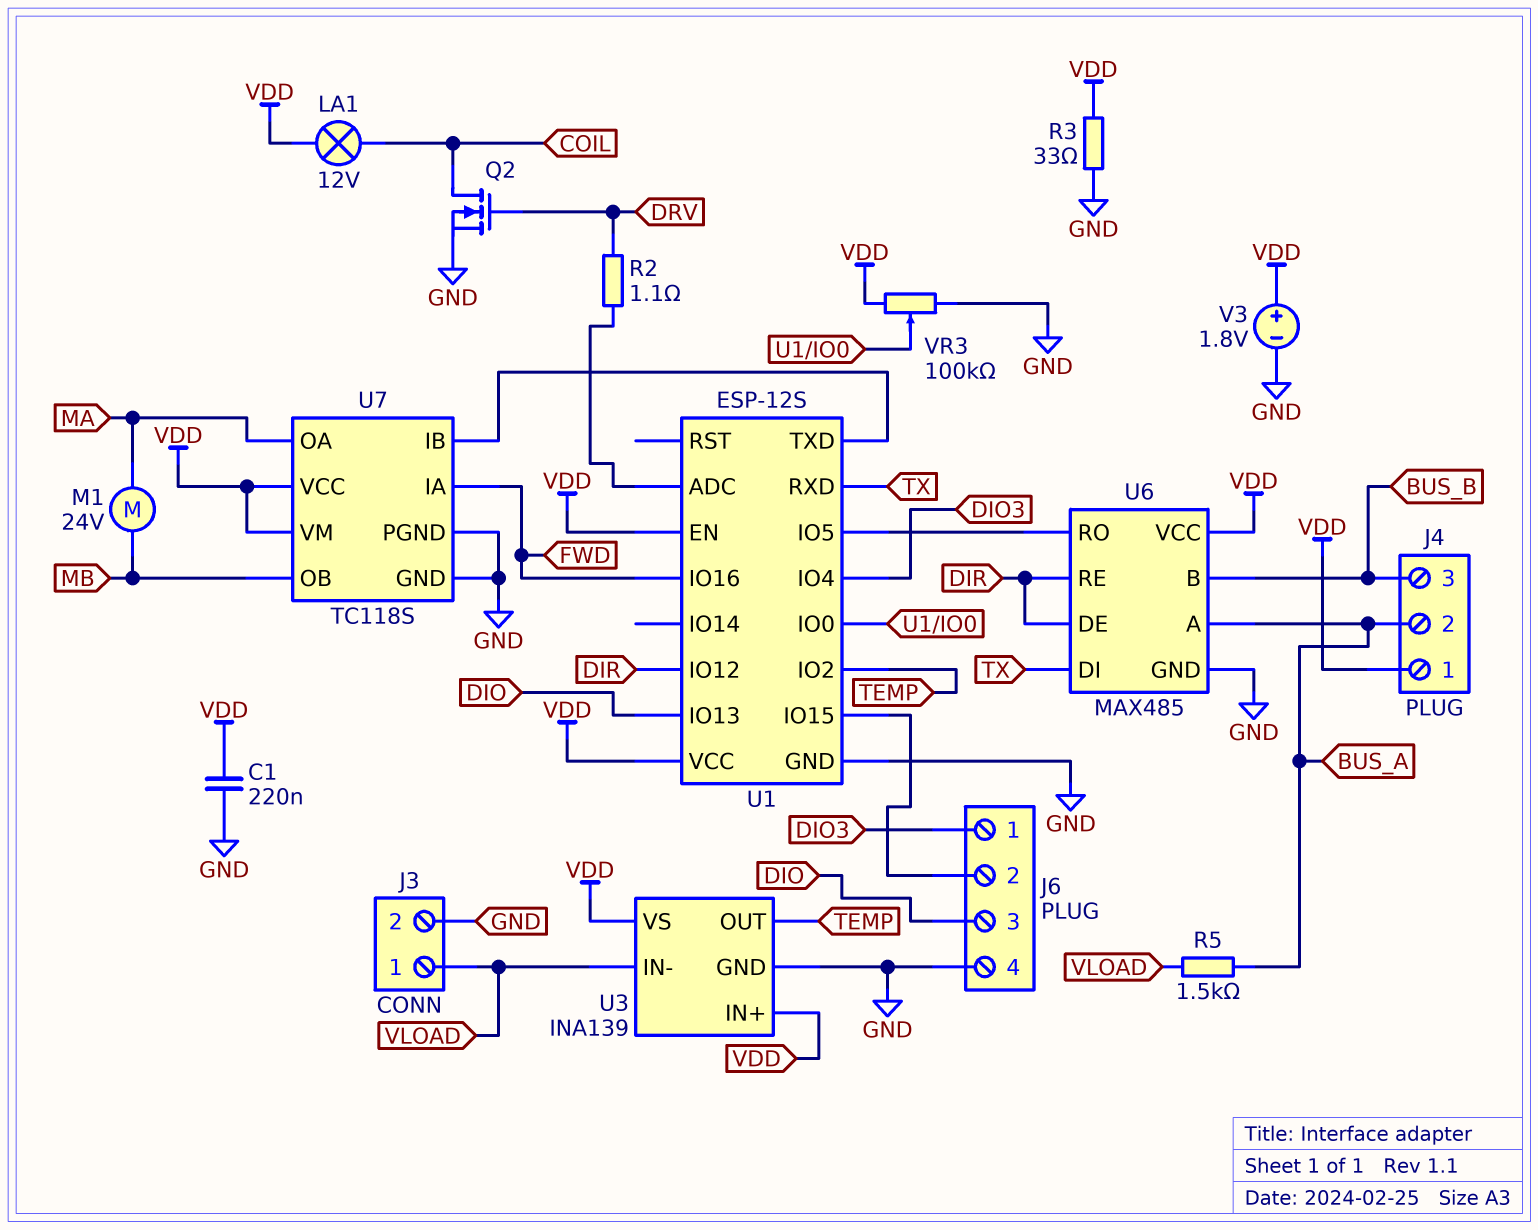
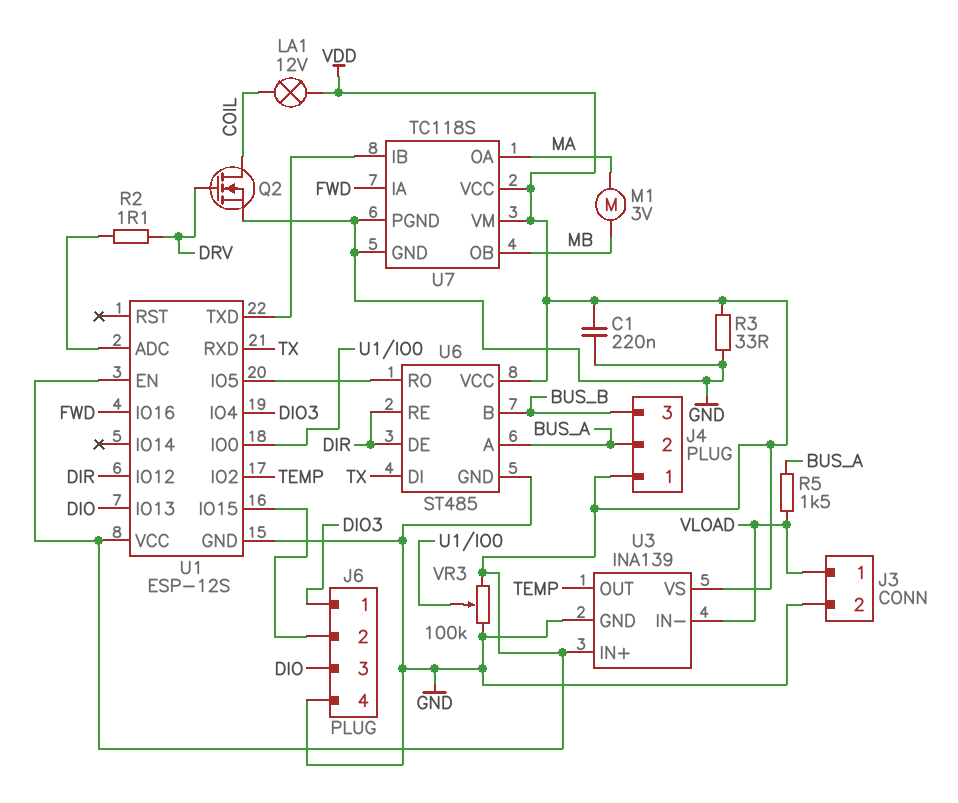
M1: motor 24V (MA, MB) -> motor 3V (MA, MB)
U6: MAX485 -> ST485
V3: 1.8V (plus VDD, minus GND) -> none

